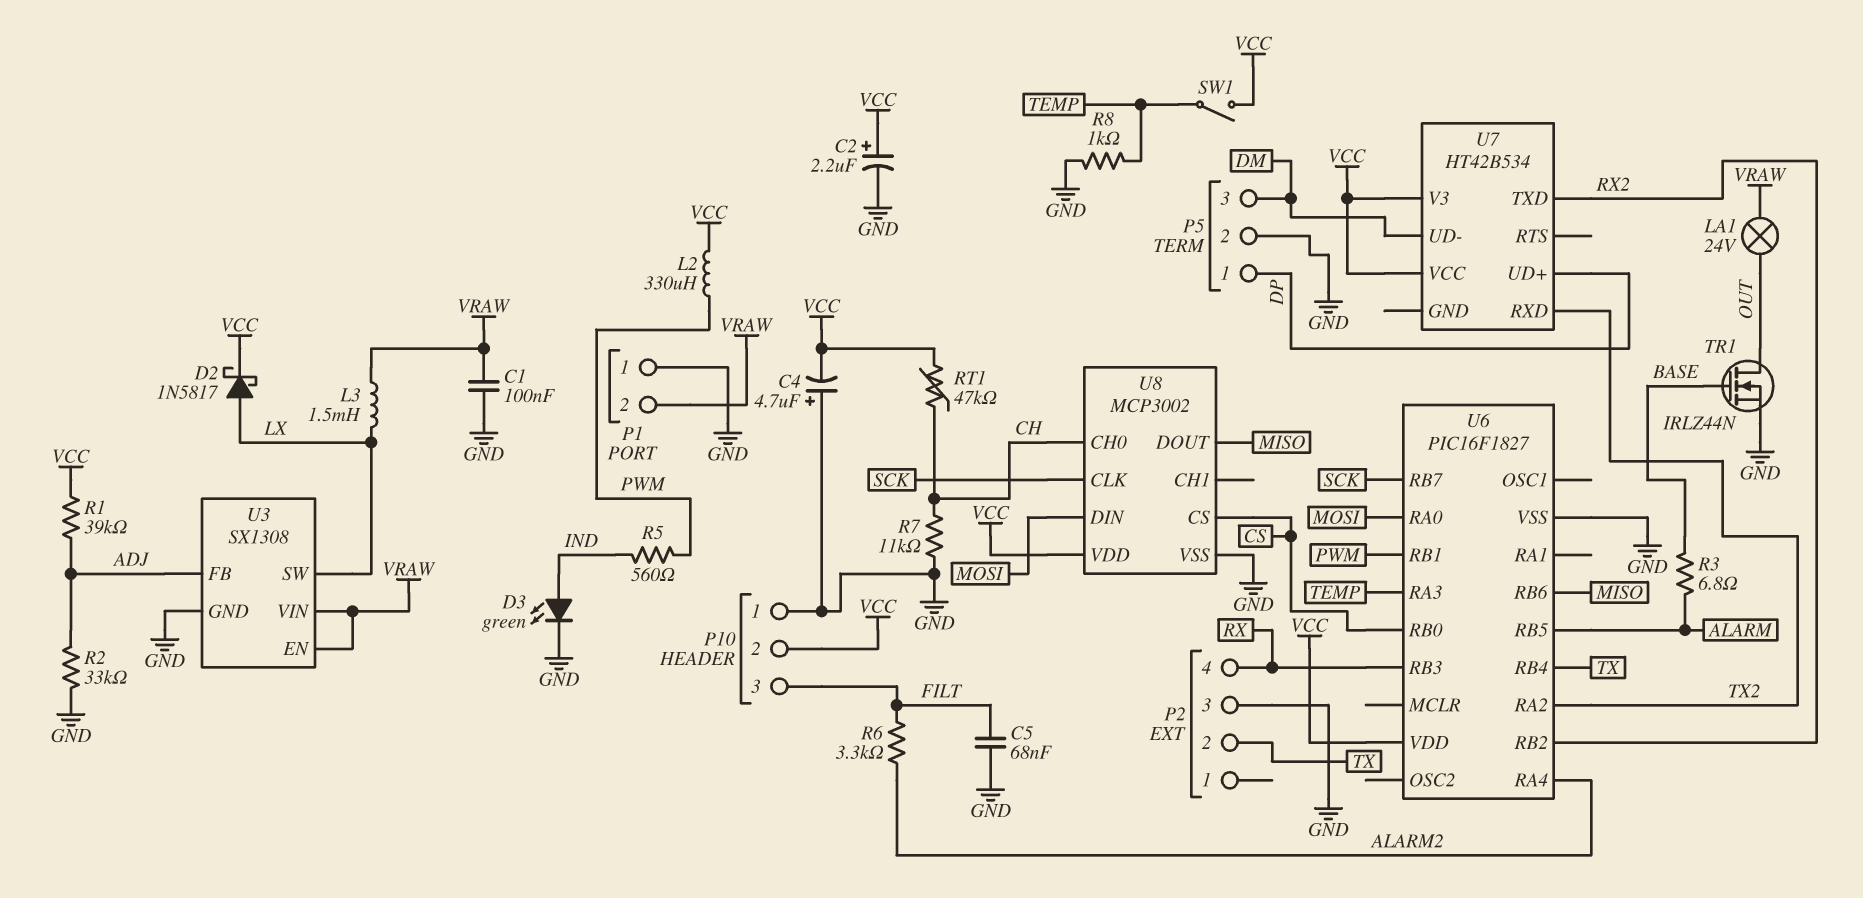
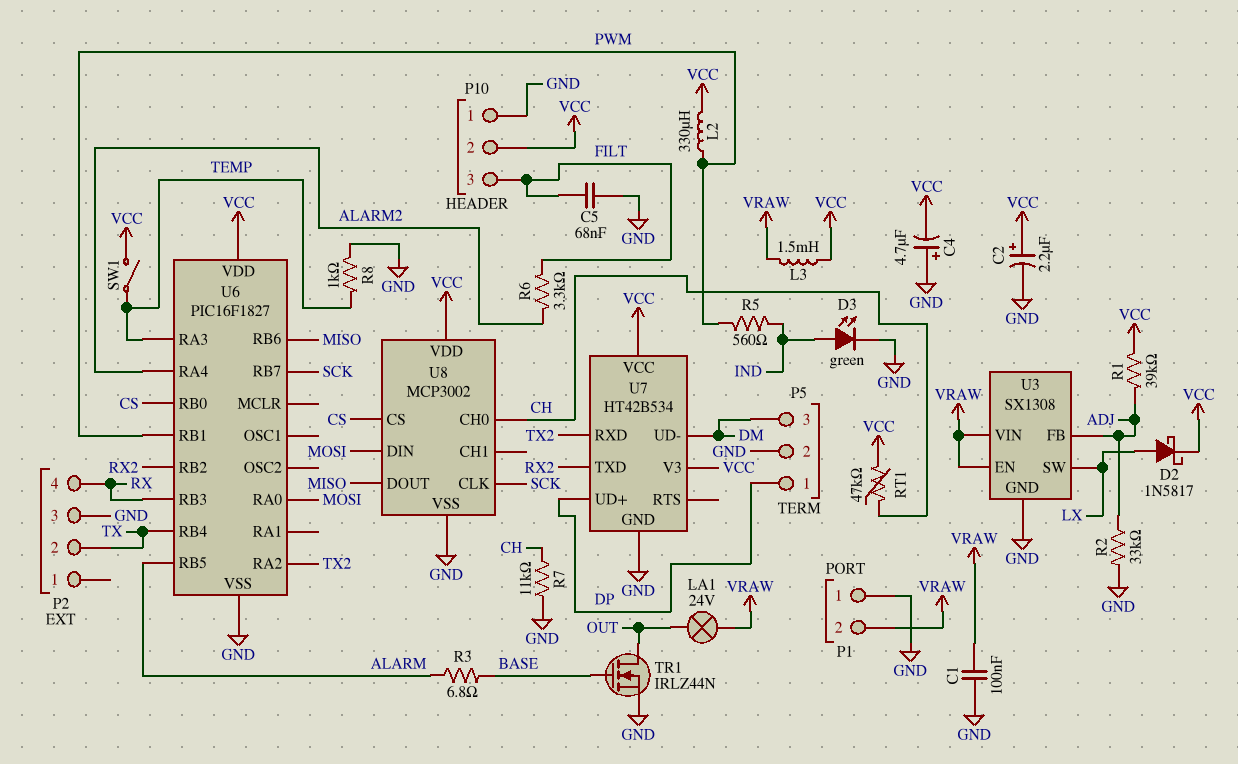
L3: 1.5mH (LX, VRAW) -> 1.5mH (VCC, VRAW)
U7 pin GND: none -> GND

